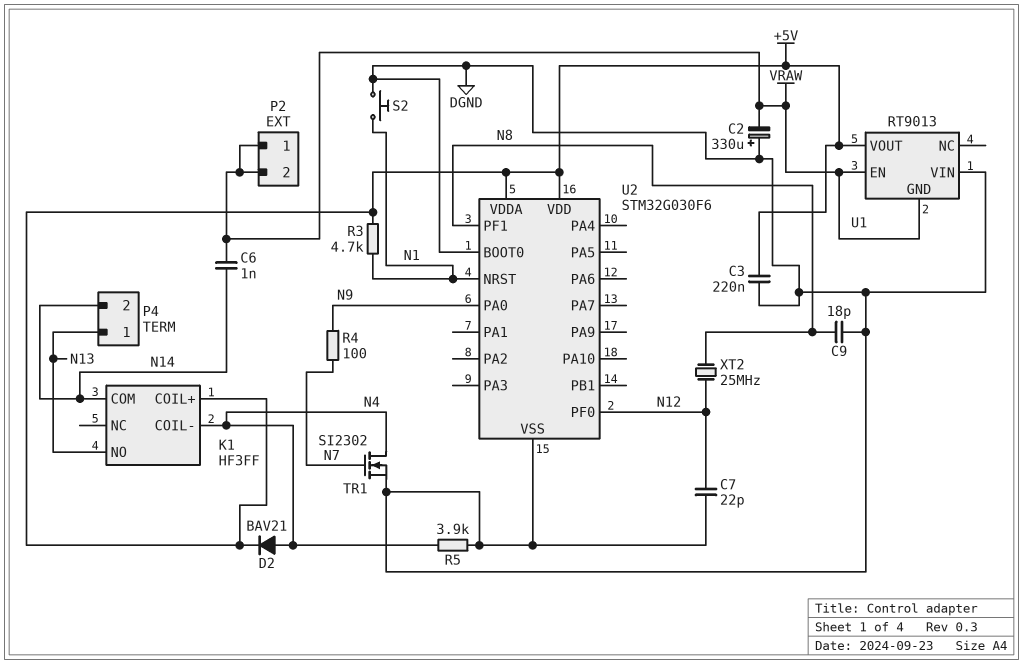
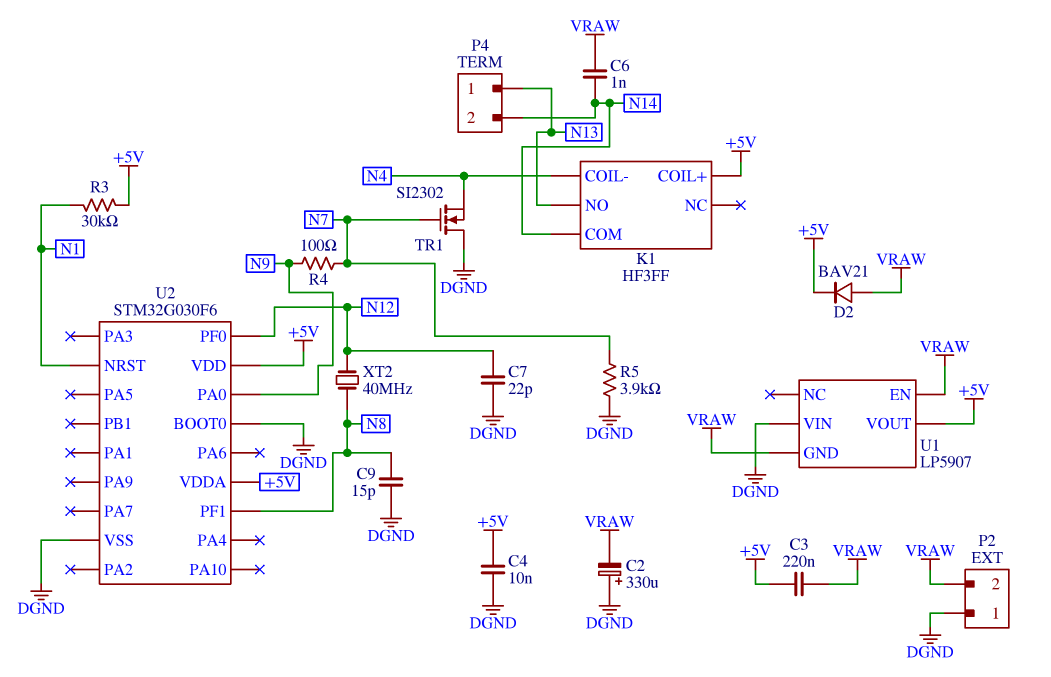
C3: 220nF (+5V, DGND) -> 220nF (+5V, VRAW)
C4: none -> 10nF (+5V, DGND)
C9: 18pF (DGND, N8) -> 15pF (DGND, N8)
D2: diode BAV21 (A N4, K +5V) -> diode BAV21 (A VRAW, K +5V)
P2 pin 1: VRAW -> DGND
R3: 4.7k (+5V, N1) -> 30k (+5V, N1)
R5: 3.9k (DGND, N4) -> 3.9k (DGND, N7)
S2: button (DGND, N1) -> none
TR1: NMOS SI2302 (G N7, D N4, S DGND) -> NMOS SI2302 (G N7, D DGND, S N4)
U1: RT9013 -> LP5907
XT2: 25MHz (N8, N12) -> 40MHz (N8, N12)

